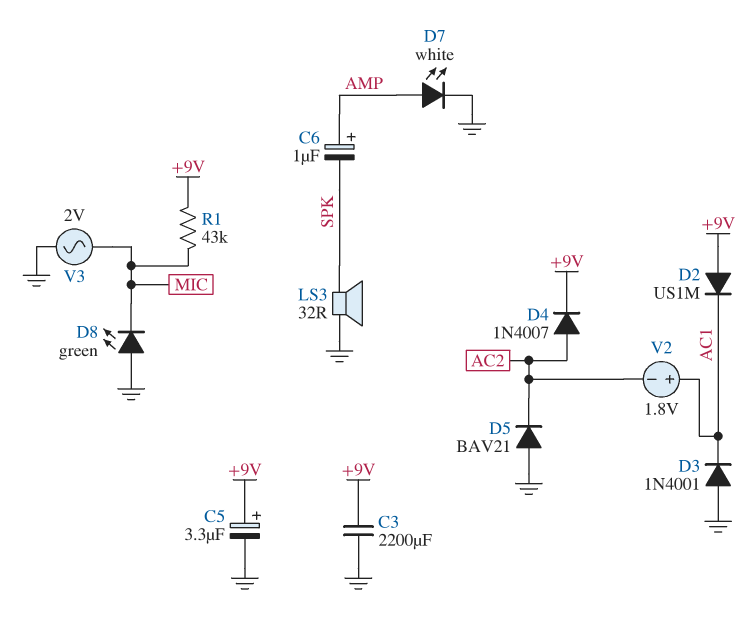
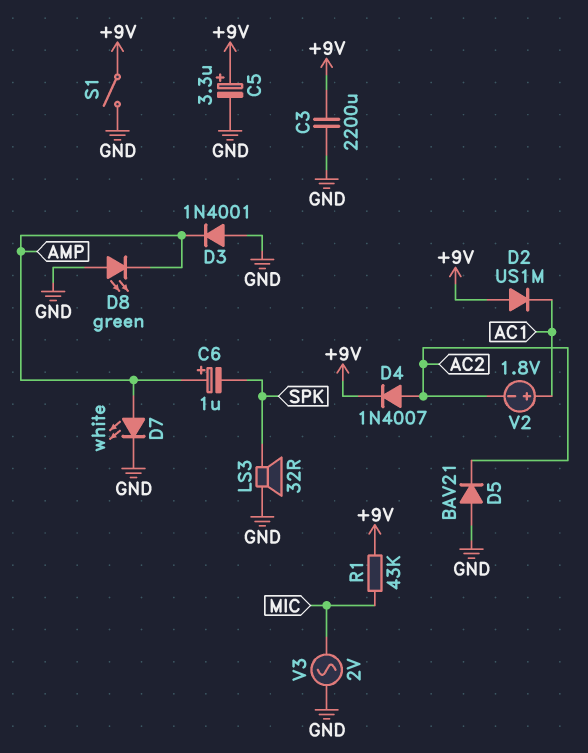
D3: diode 1N4001 (A GND, K AC1) -> diode 1N4001 (A GND, K AMP)
D8: LED green (A GND, K MIC) -> LED green (A GND, K AMP)
S1: none -> switch (+9V, GND)

